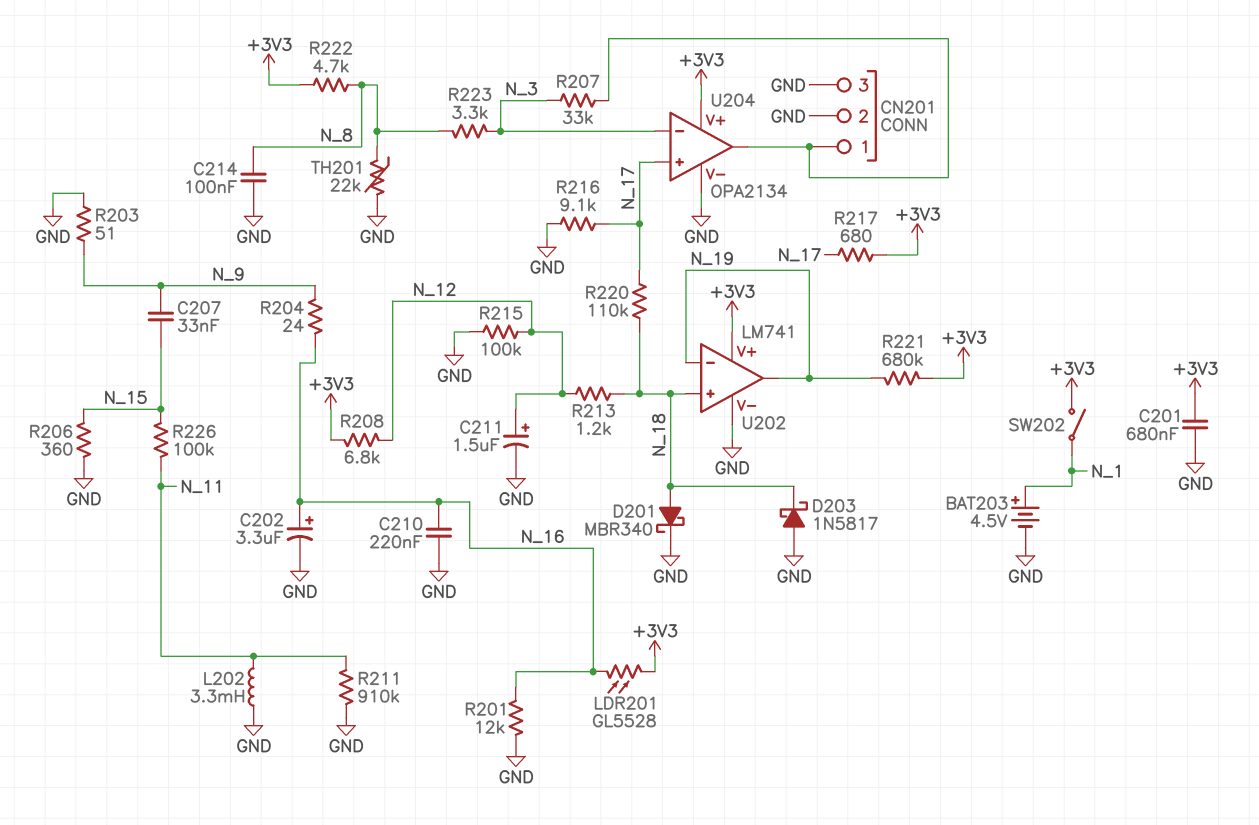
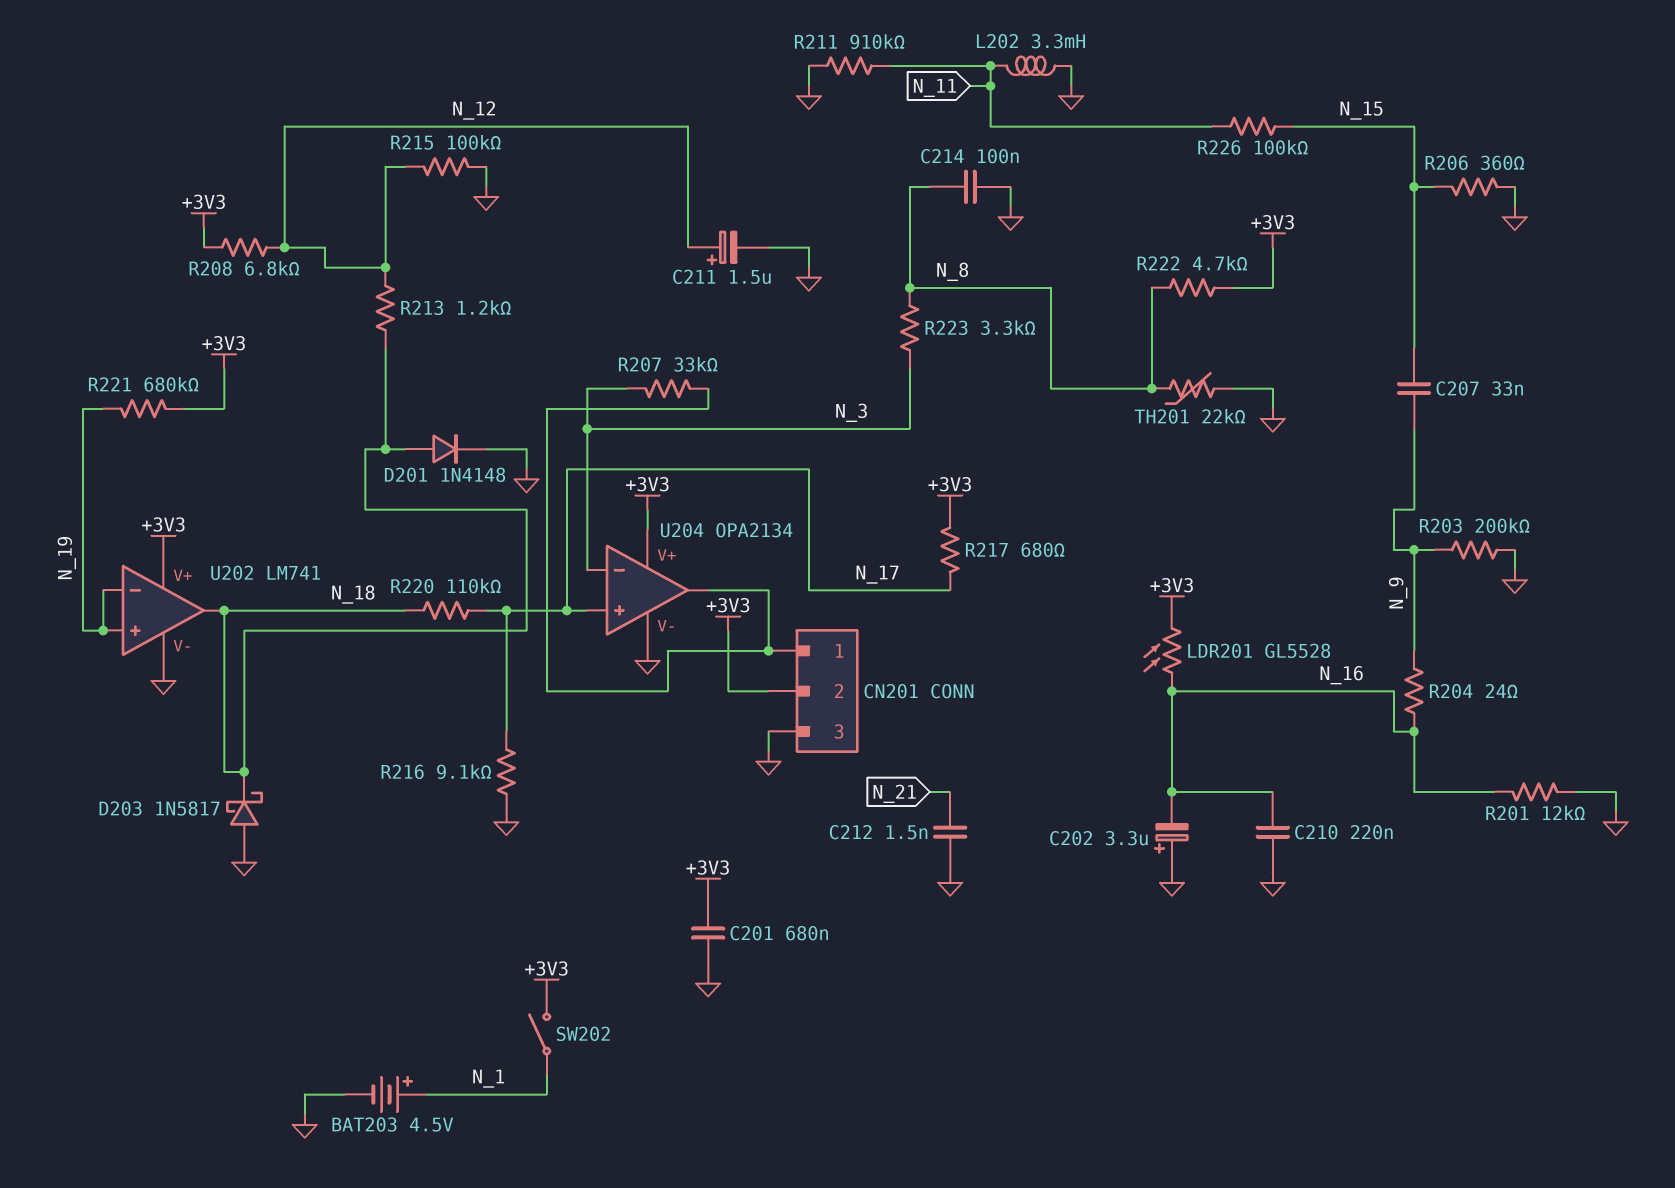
C202: 3.3uF (plus N_16, minus GND) -> 3.3uF (plus GND, minus N_16)
C212: none -> 1.5nF (GND, N_21)
CN201 pin 2: GND -> +3V3
D201: schottky MBR340 (A N_18, K GND) -> diode 1N4148 (A N_18, K GND)
R203: 51 (GND, N_9) -> 200k (GND, N_9)
U202 pin in+: N_18 -> N_19
U202 pin out: N_19 -> N_18

